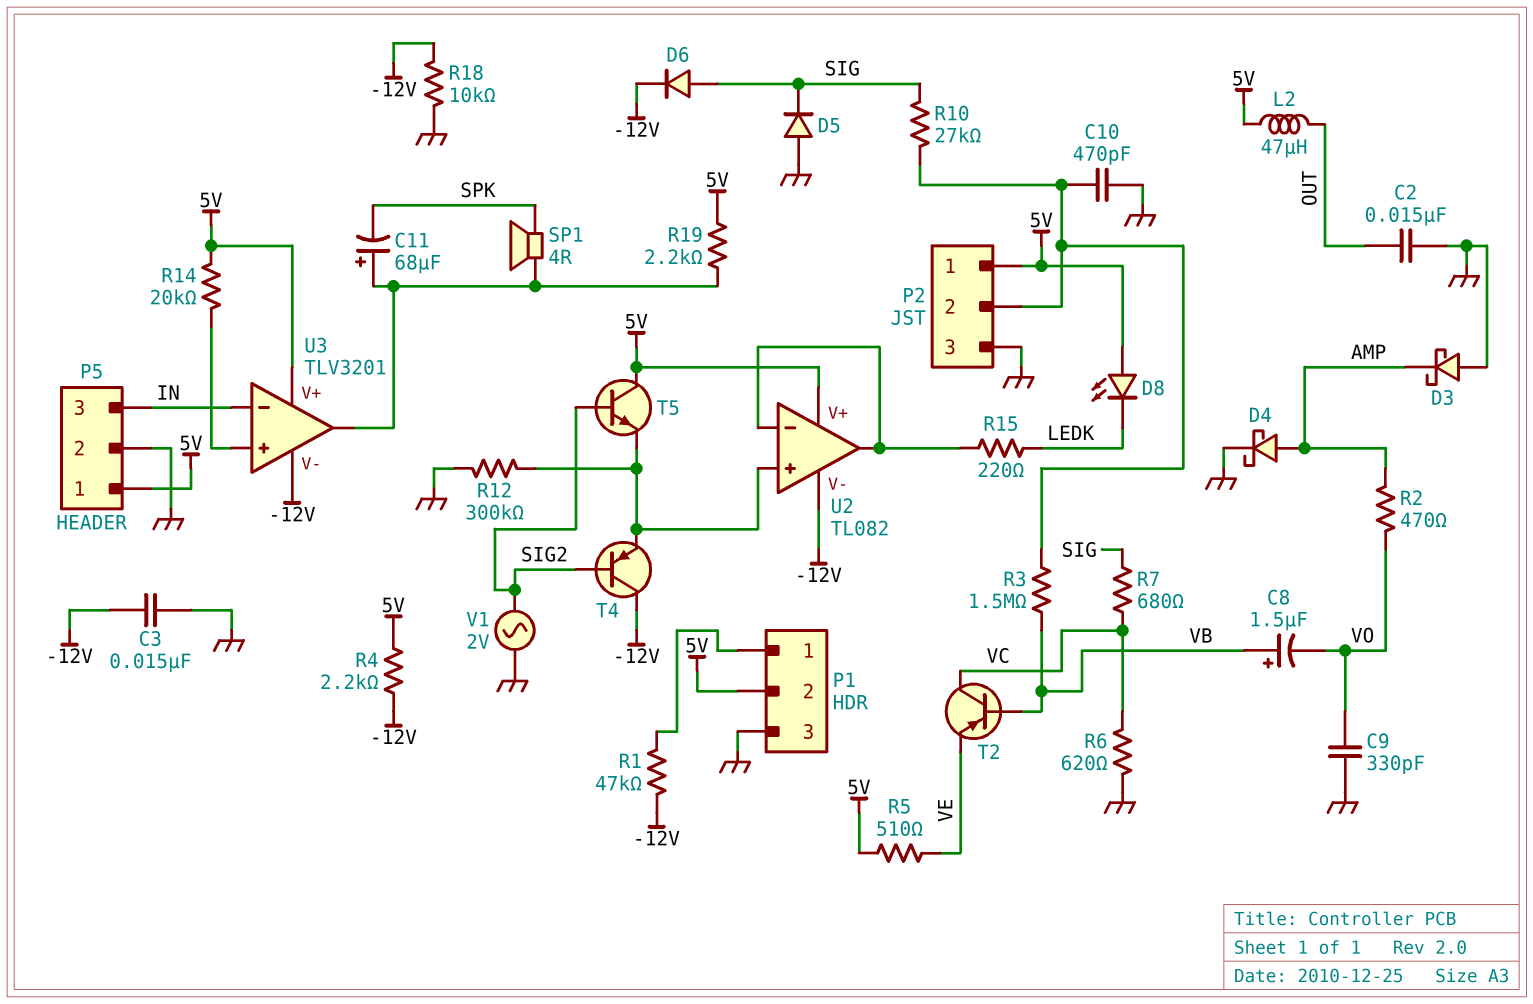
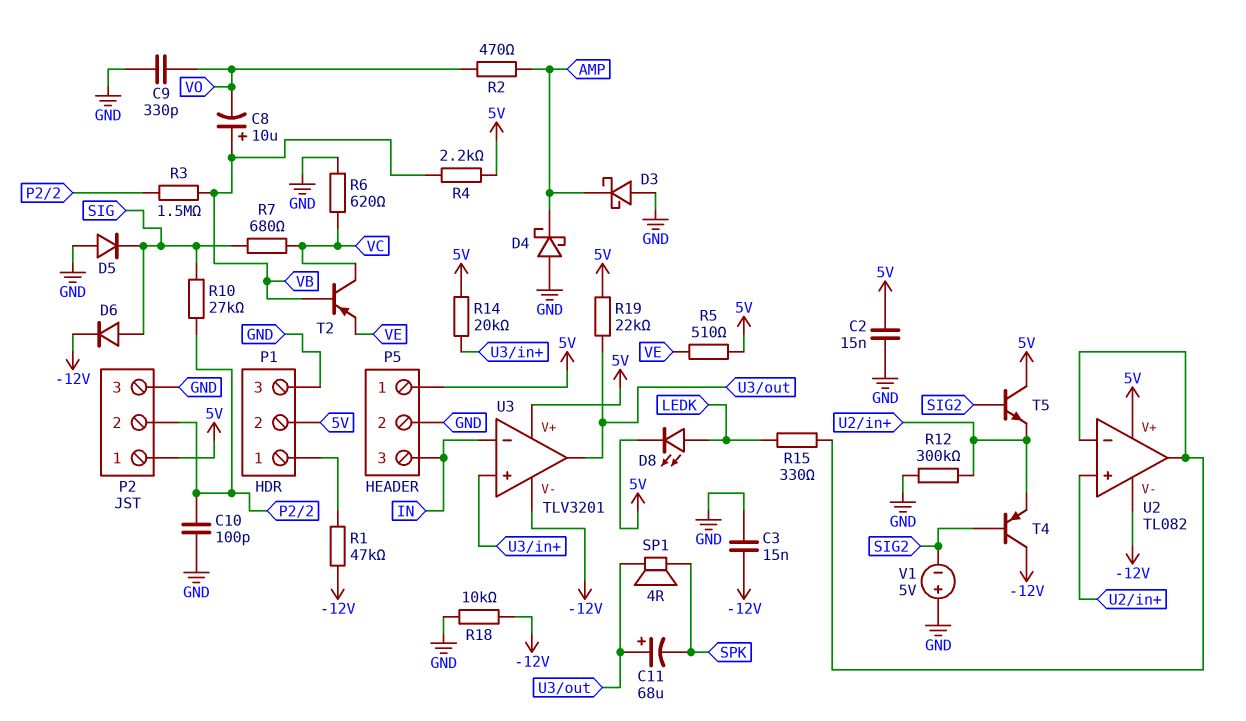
C2: 15nF (GND, OUT) -> 15nF (5V, GND)
C8: 1.5uF (plus VB, minus VO) -> 10uF (plus VB, minus VO)
C10: 470pF (GND, P2/2) -> 100pF (GND, P2/2)
D4: schottky (A AMP, K GND) -> schottky (A GND, K AMP)
D8: LED (A 5V, K LEDK) -> LED (A LEDK, K 5V)
L2: 47uH (5V, OUT) -> none
R4: 2.2k (-12V, 5V) -> 2.2k (5V, VB)
R15: 220 (LEDK, U2/in-) -> 330 (LEDK, U2/in-)
R19: 2.2k (5V, U3/out) -> 22k (5V, U3/out)
V1: AC 2V (GND, SIG2) -> 5V (plus GND, minus SIG2)

